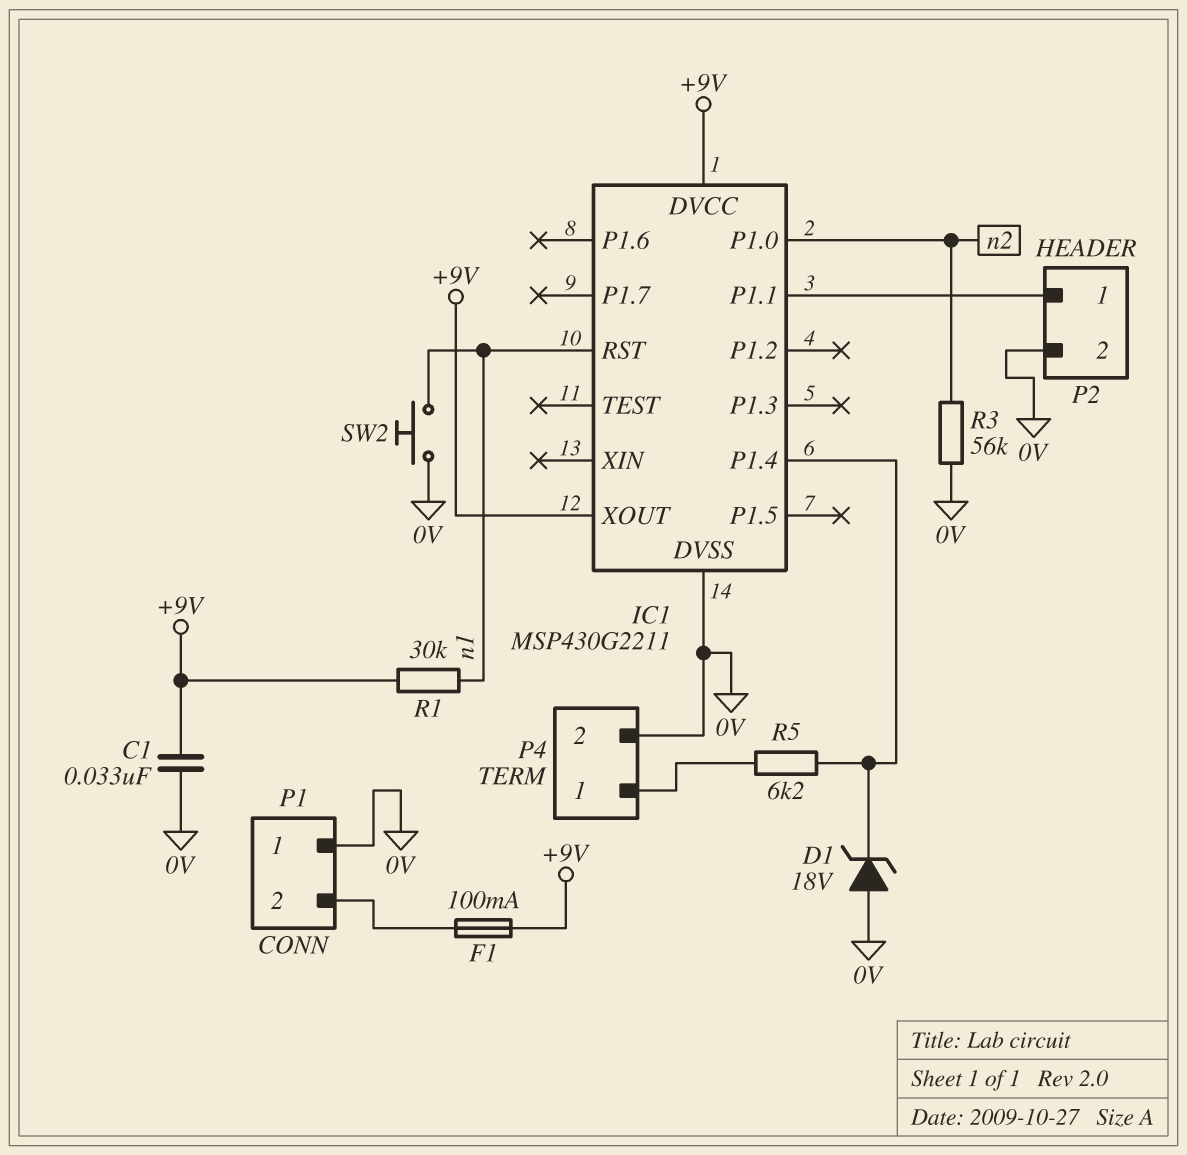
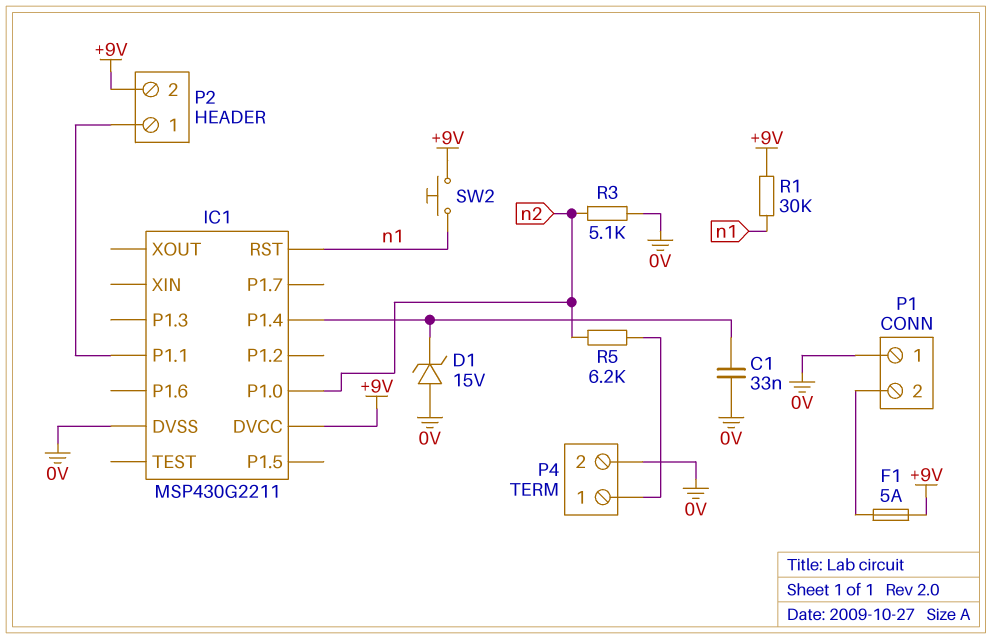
C1: 33nF (+9V, 0V) -> 33nF (0V, IC1/P1.4)
D1: zener 18V (A 0V, K IC1/P1.4) -> zener 15V (A 0V, K IC1/P1.4)
F1: 100mA (+9V, P1/2) -> 5A (+9V, P1/2)
IC1 pin XOUT: +9V -> none
P2 pin 2: 0V -> +9V
R3: 56k (0V, n2) -> 5.1k (0V, n2)
R5: 6.2k (IC1/P1.4, P4/1) -> 6.2k (P4/1, n2)
SW2: button (0V, n1) -> button (+9V, n1)

